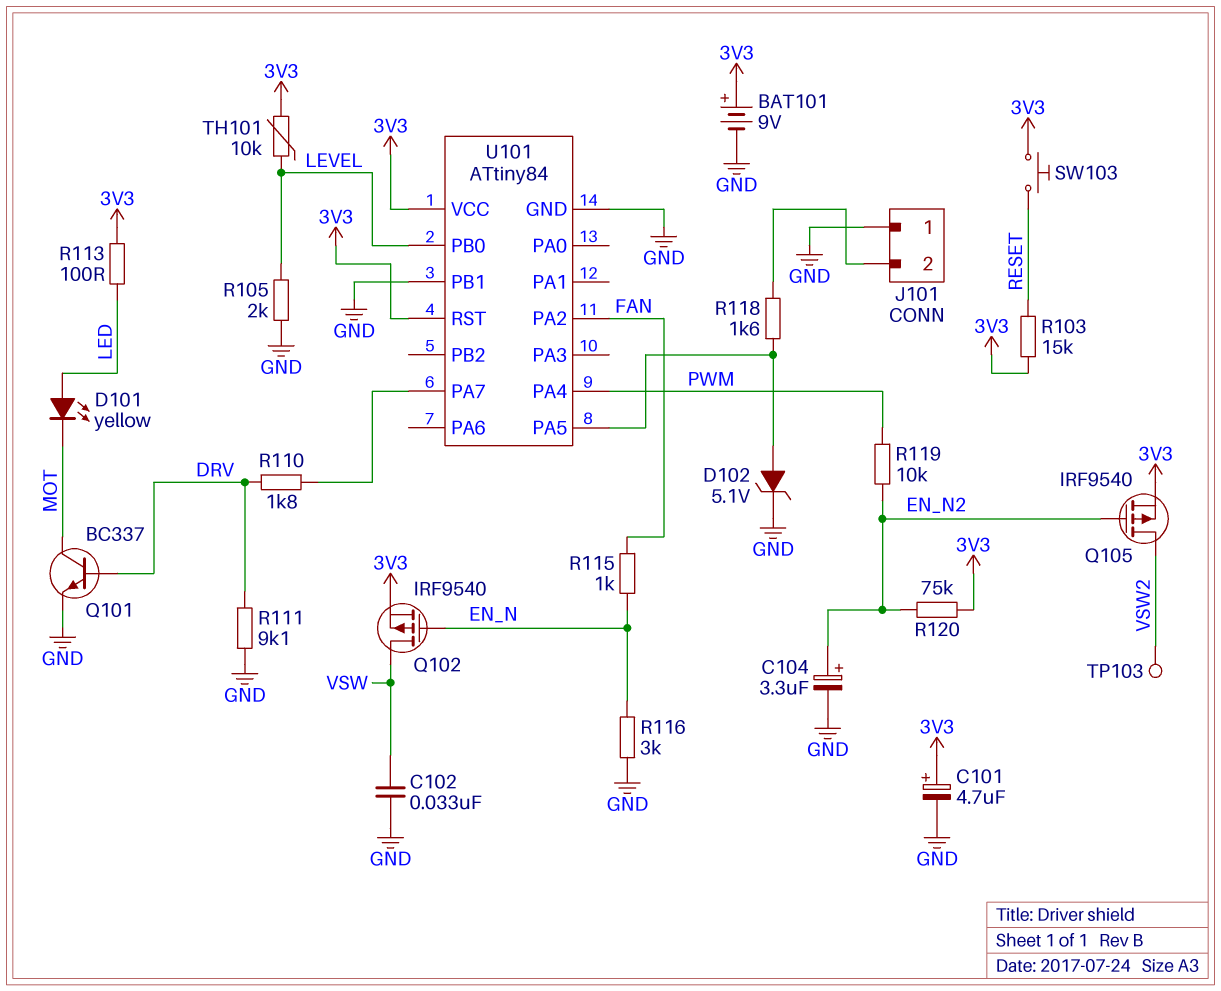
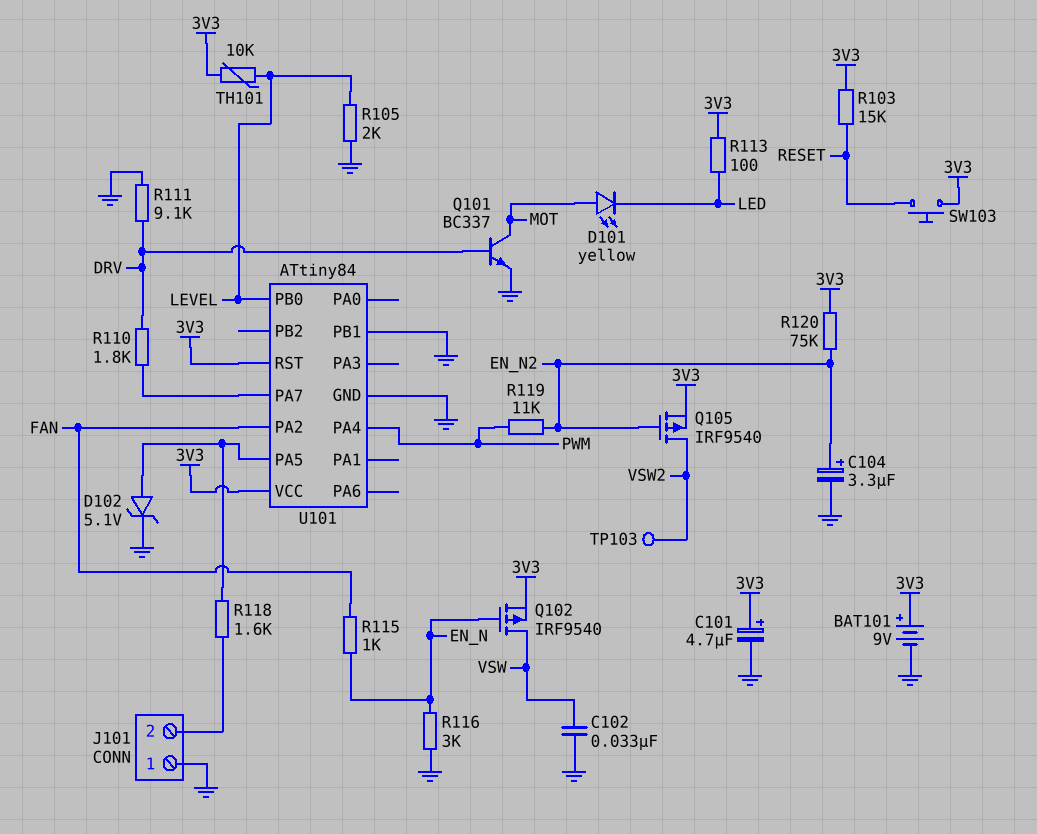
D101: LED yellow (A LED, K MOT) -> LED yellow (A MOT, K LED)
R119: 10k (EN_N2, PWM) -> 11k (EN_N2, PWM)

